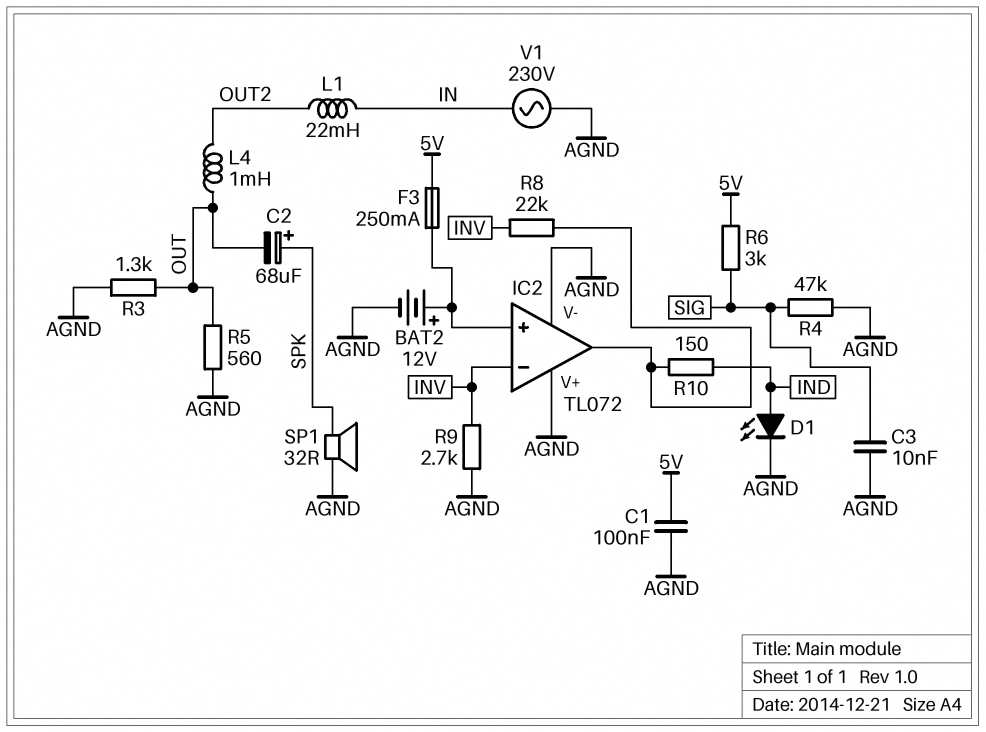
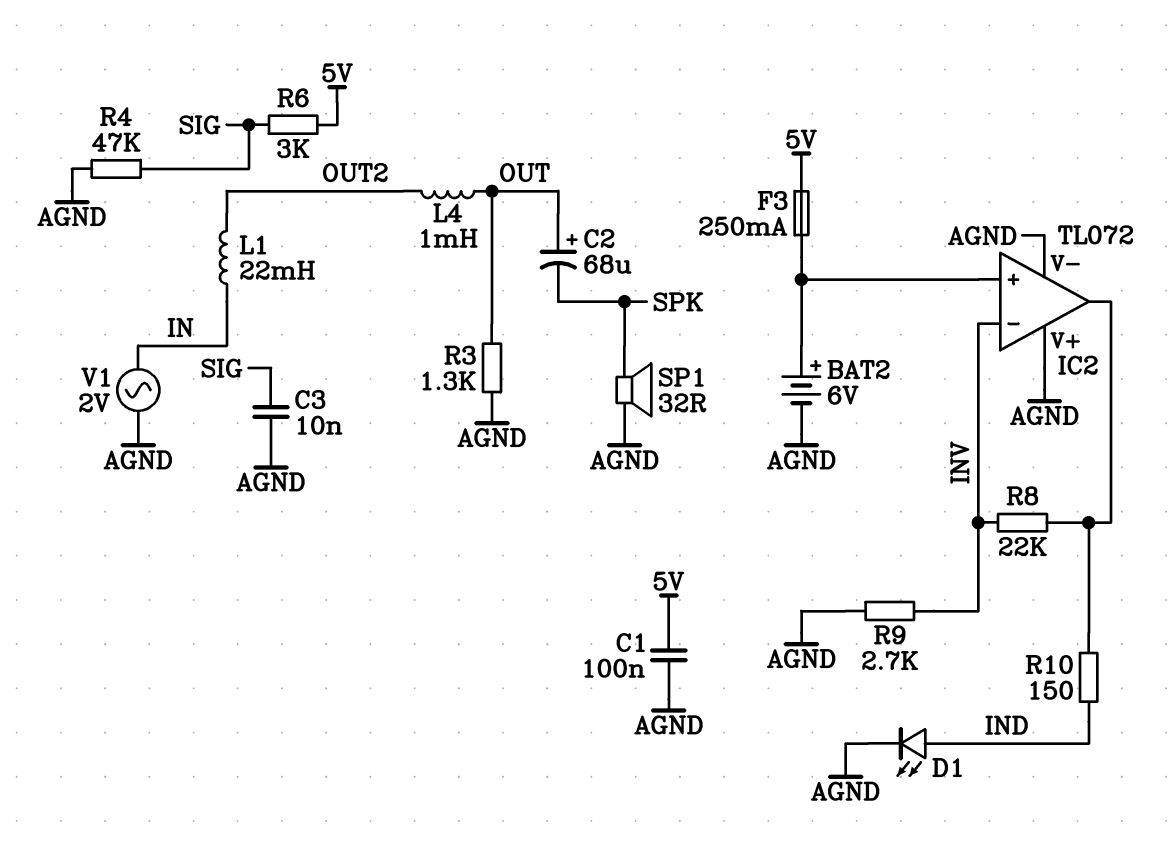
BAT2: 12V (plus IC2/in+, minus AGND) -> 6V (plus IC2/in+, minus AGND)
C2: 68uF (plus SPK, minus OUT) -> 68uF (plus OUT, minus SPK)
R5: 560 (AGND, OUT) -> none
V1: AC 230V (AGND, IN) -> AC 2V (AGND, IN)

